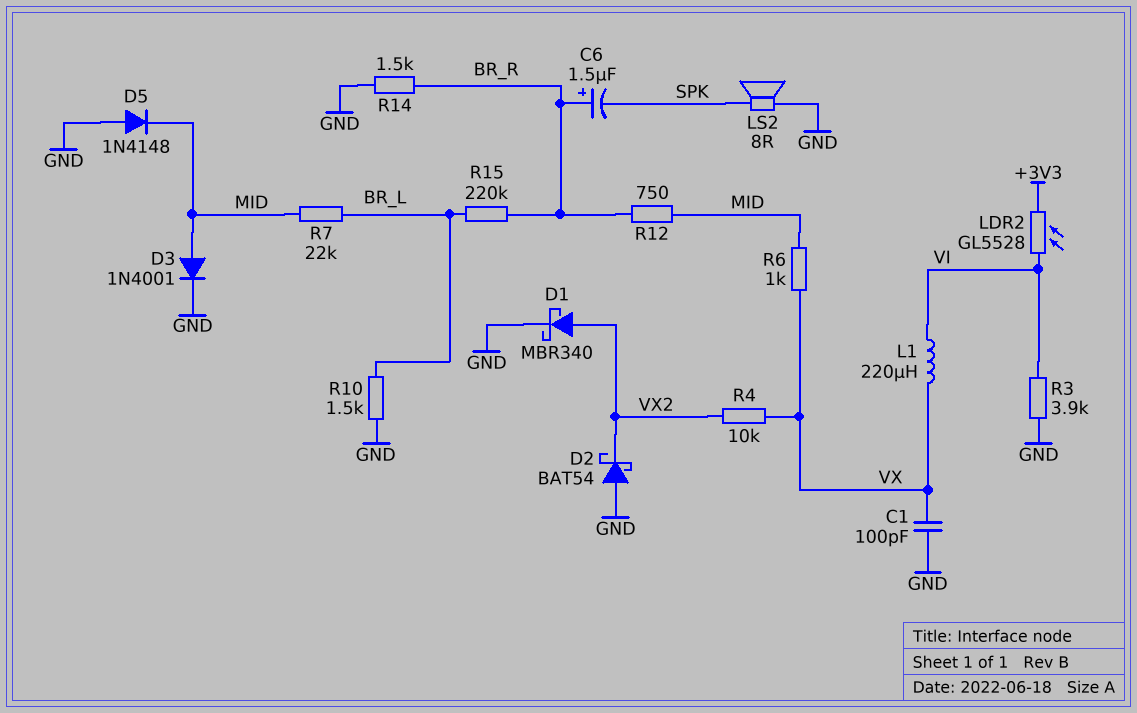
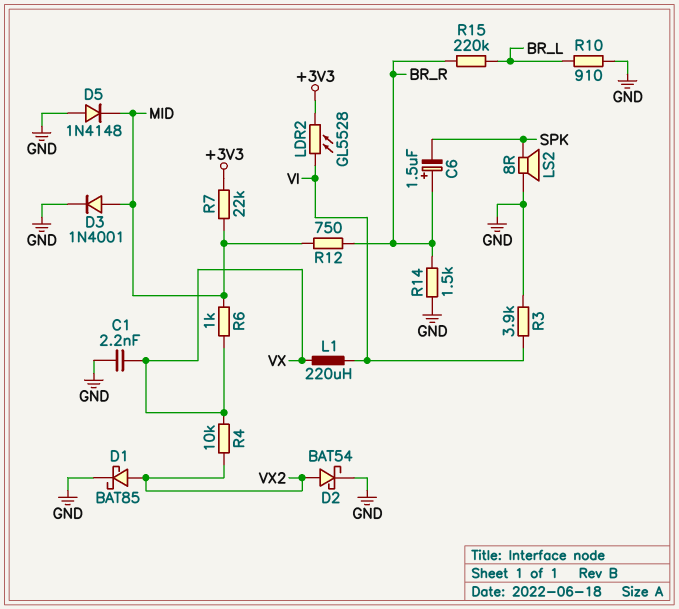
C1: 100pF (GND, VX) -> 2.2nF (GND, VX)
D1: schottky MBR340 (A VX2, K GND) -> schottky BAT85 (A VX2, K GND)
D2: schottky BAT54 (A GND, K VX2) -> schottky BAT54 (A VX2, K GND)
R7: 22k (BR_L, MID) -> 22k (+3V3, MID)
R10: 1.5k (BR_L, GND) -> 910 (BR_L, GND)

